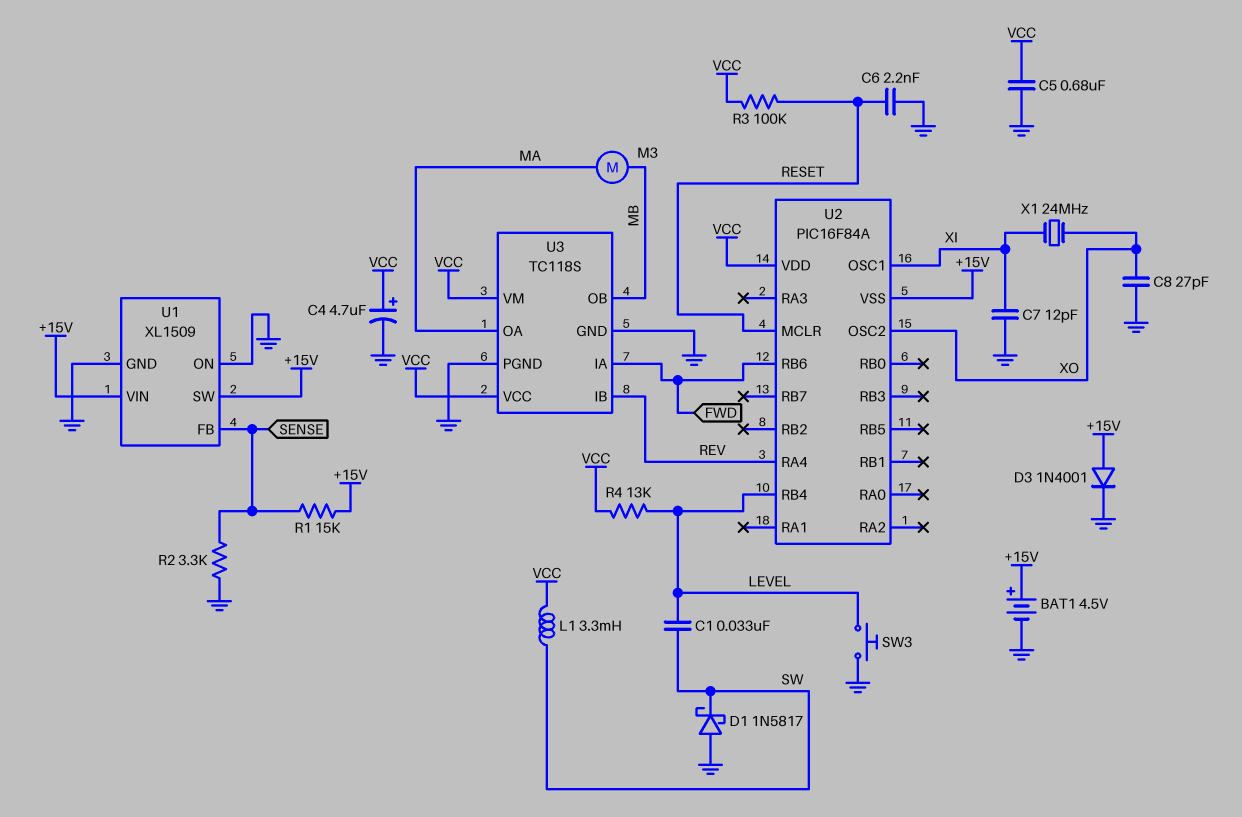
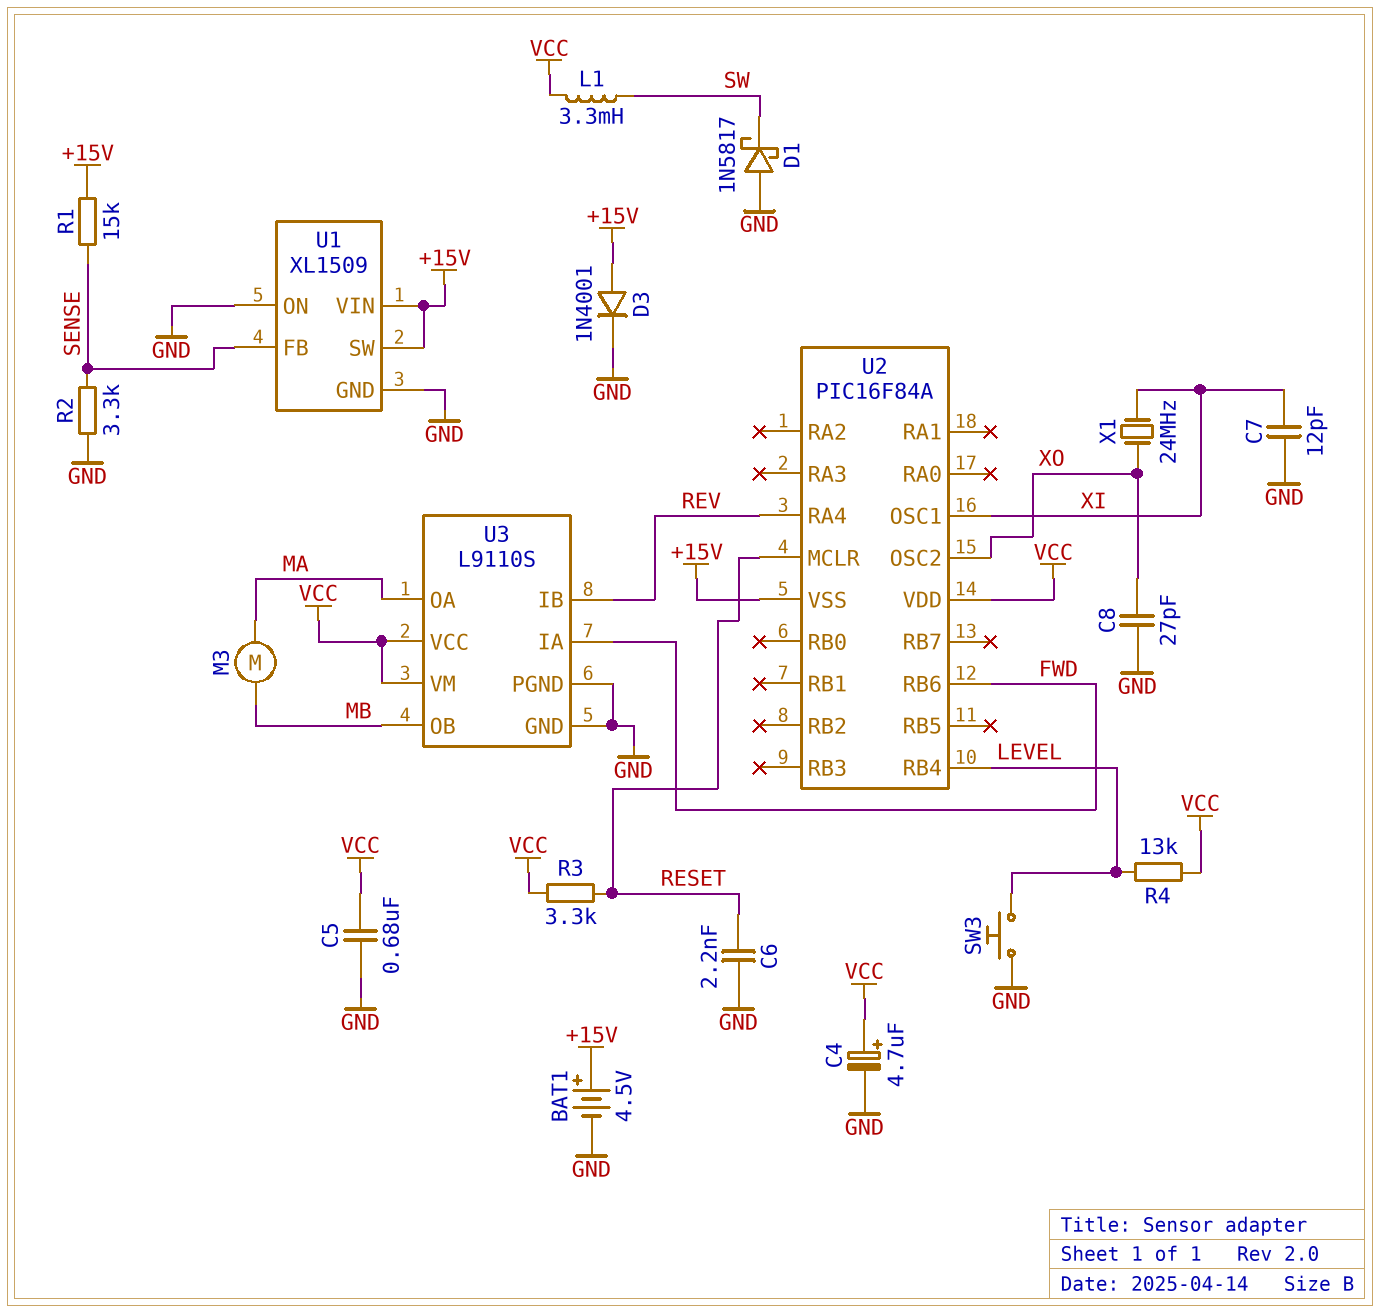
C1: 33nF (LEVEL, SW) -> none
R3: 100k (RESET, VCC) -> 3.3k (RESET, VCC)
U3: TC118S -> L9110S

